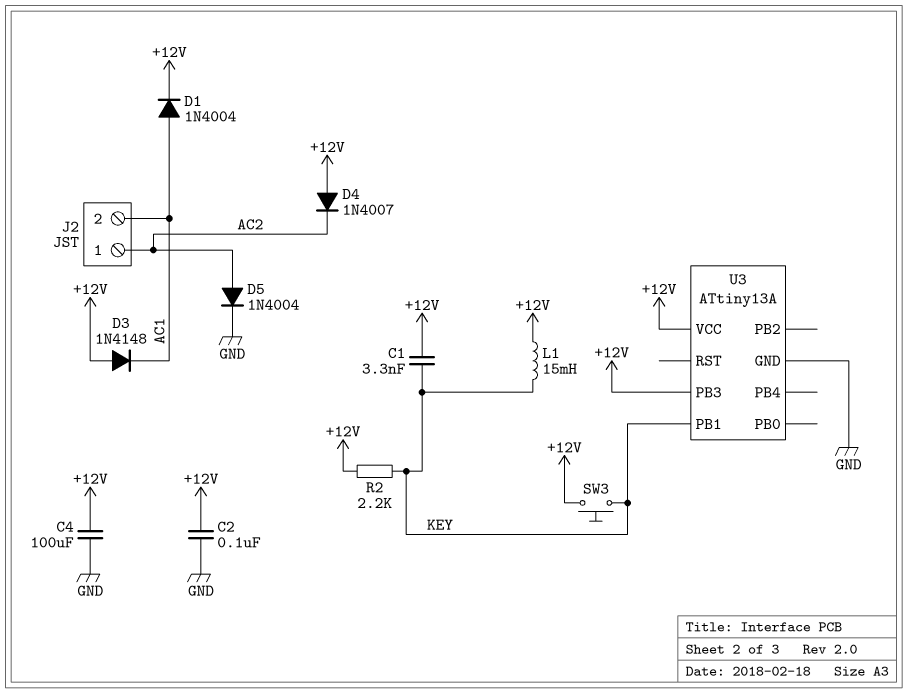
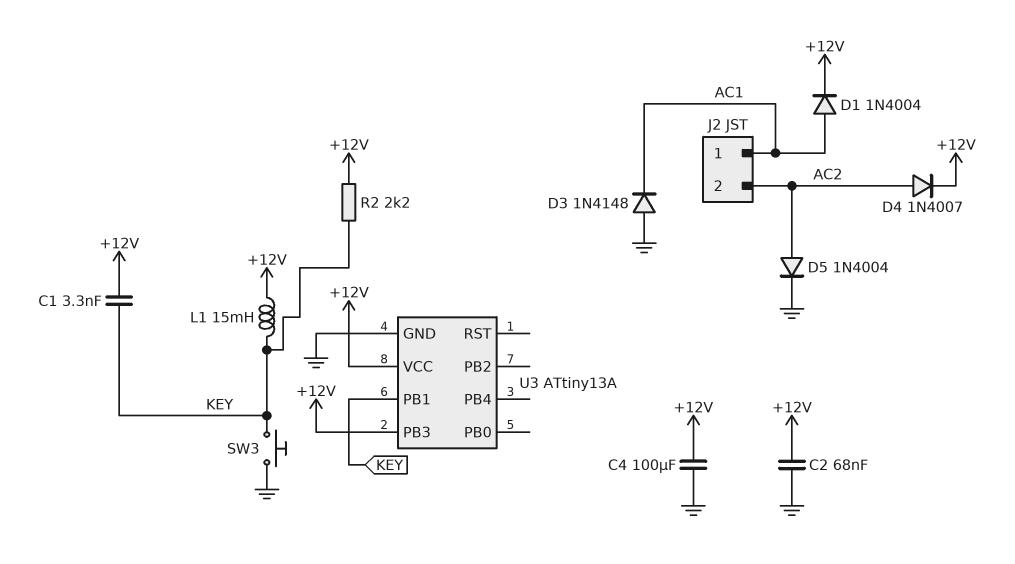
C2: 100nF (+12V, GND) -> 68nF (+12V, GND)
D3: diode 1N4148 (A +12V, K AC1) -> diode 1N4148 (A GND, K AC1)
D4: diode 1N4007 (A +12V, K AC2) -> diode 1N4007 (A AC2, K +12V)
J2 pin 1: AC2 -> AC1
J2 pin 2: AC1 -> AC2
SW3: button (+12V, KEY) -> button (GND, KEY)

